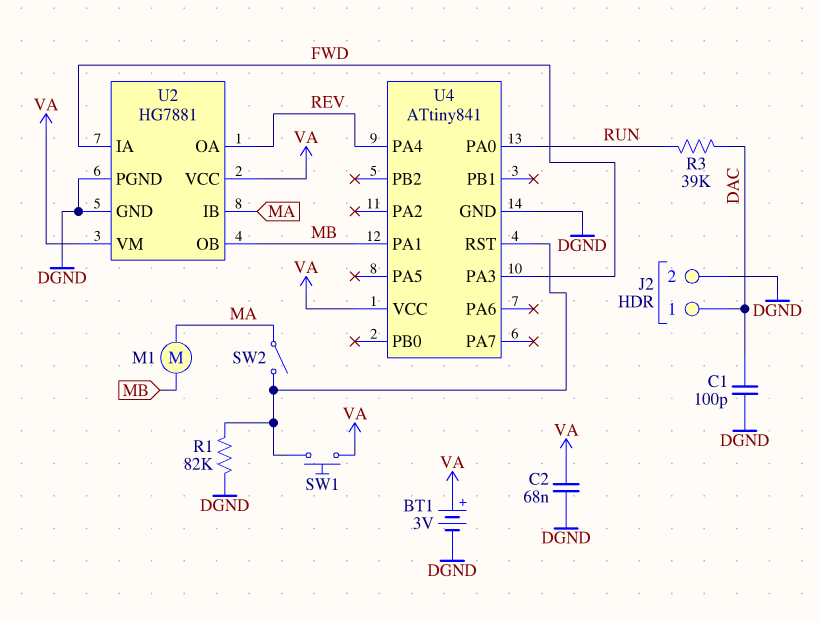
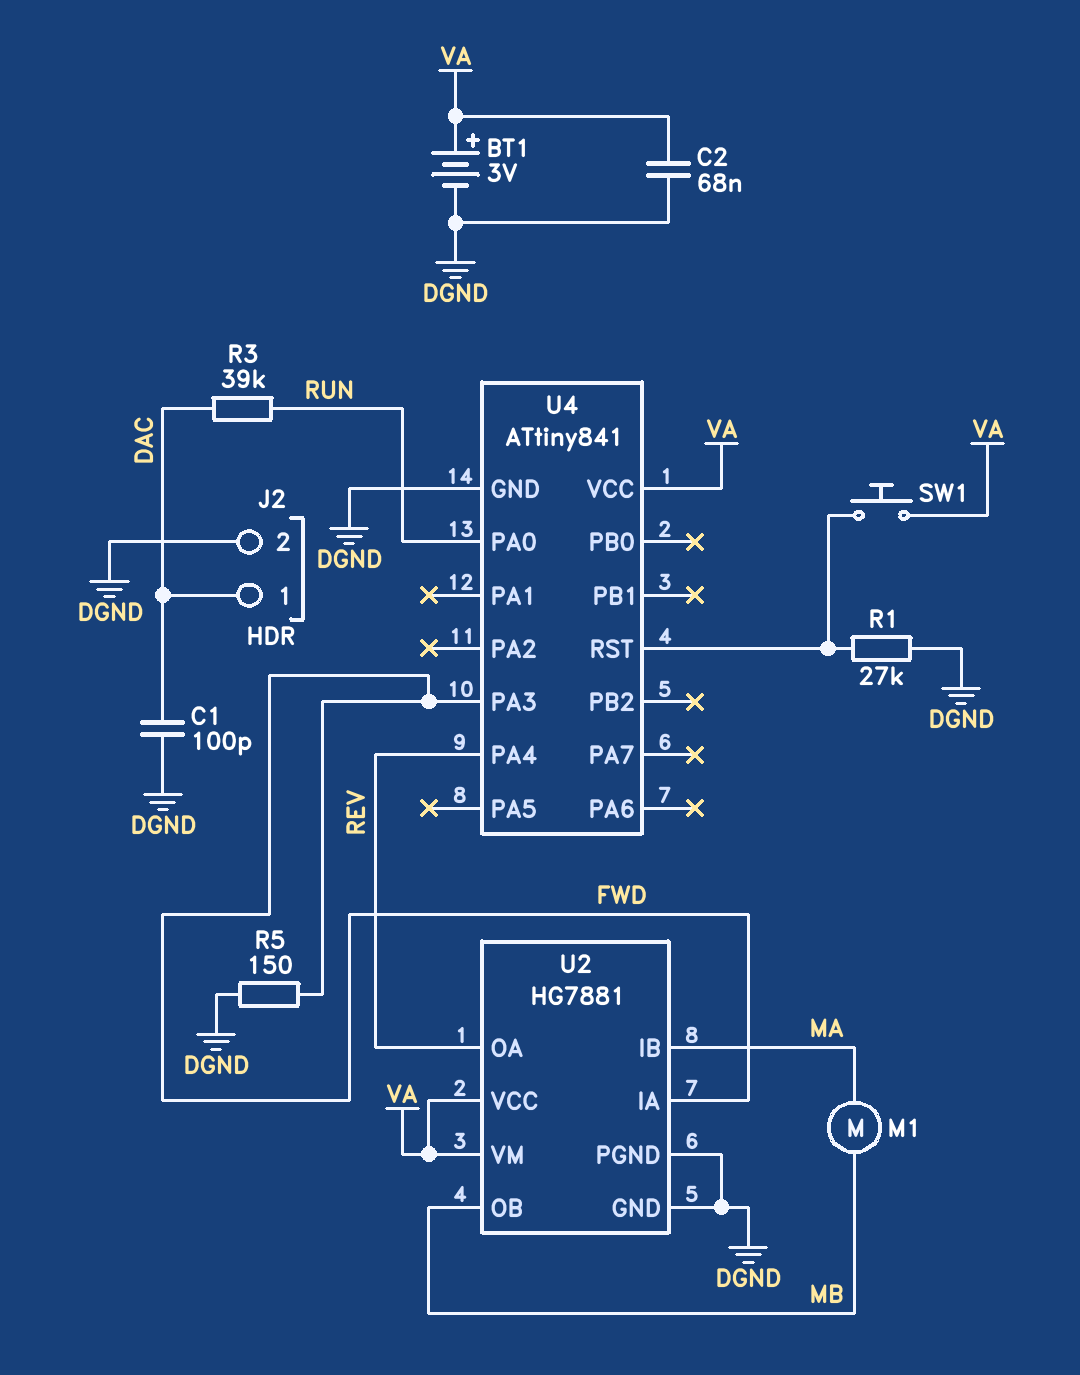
R1: 82k (DGND, U4/RST) -> 27k (DGND, U4/RST)
R5: none -> 150 (DGND, FWD)
SW2: switch (MA, U4/RST) -> none
U4 pin PA1: MB -> none

